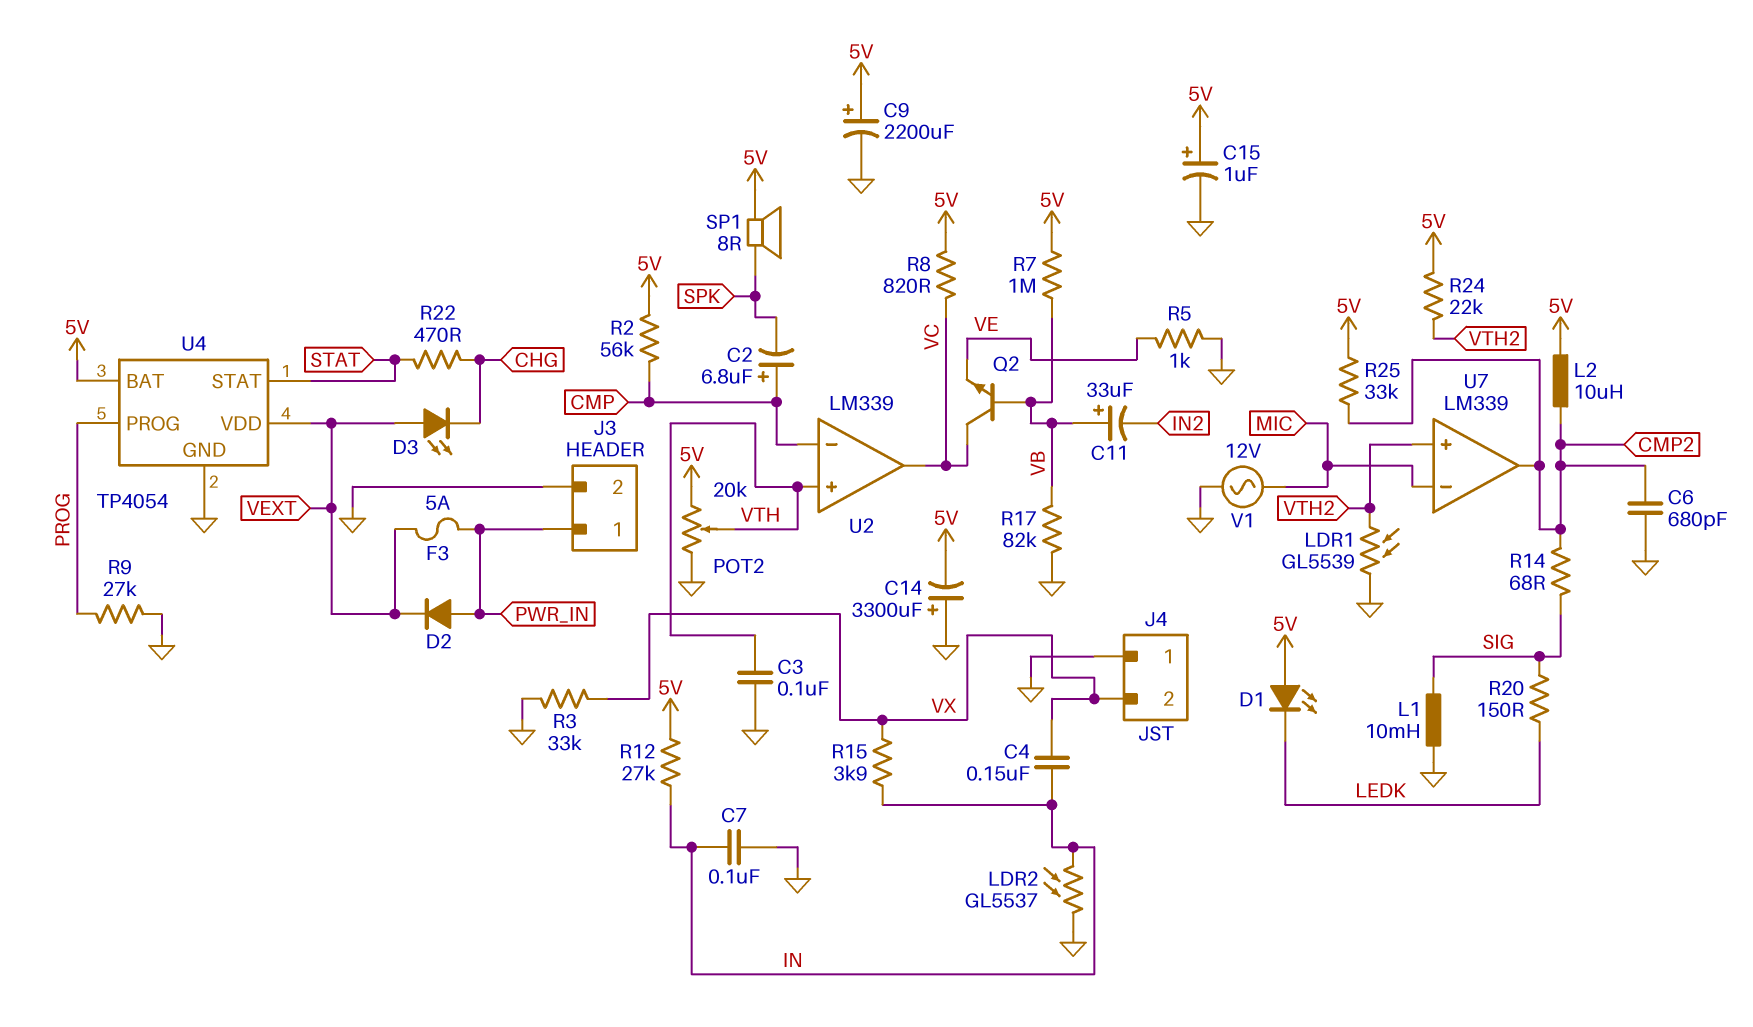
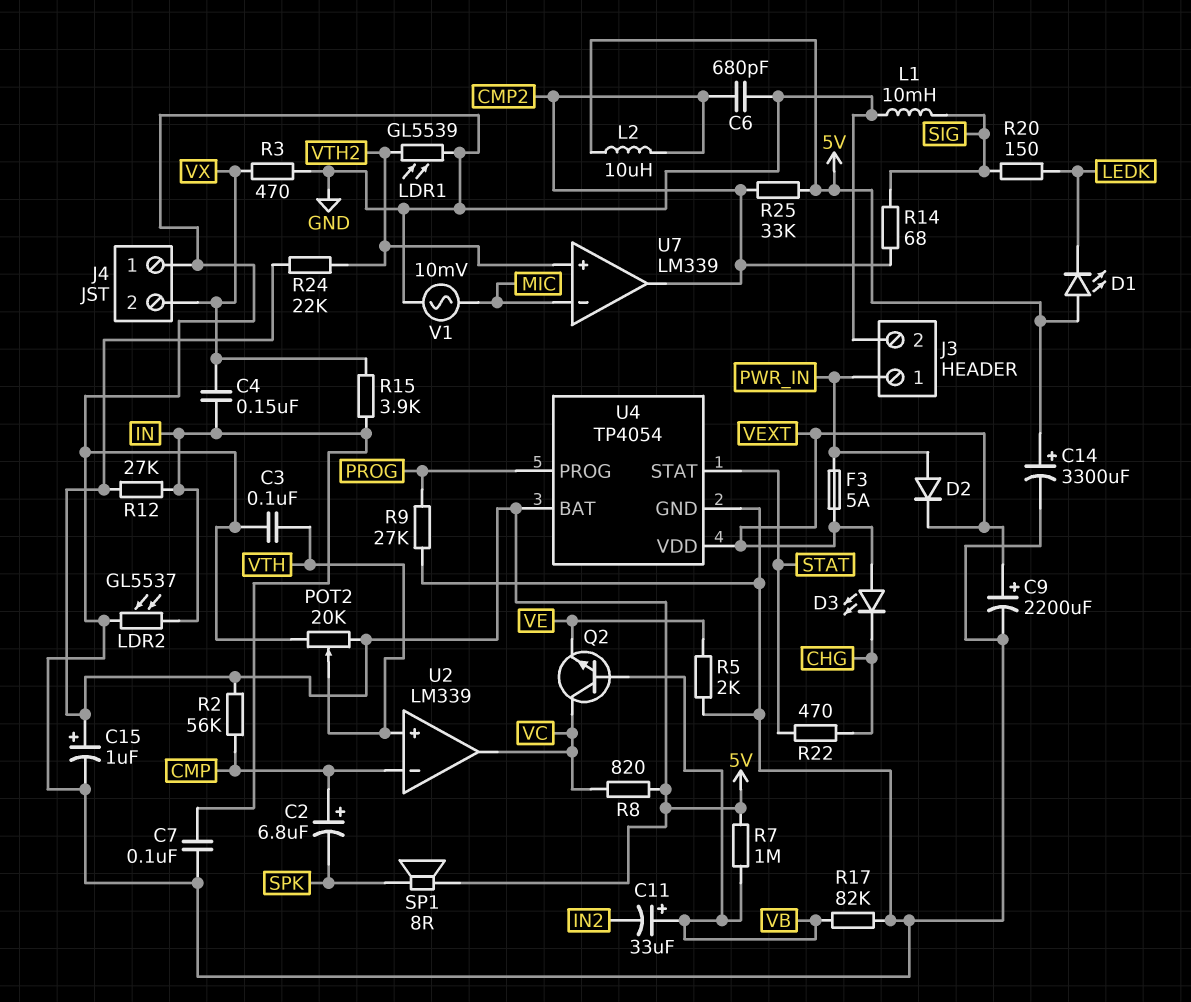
C9: 2200uF (plus 5V, minus GND) -> 2200uF (plus VEXT, minus GND)
C14: 3300uF (plus GND, minus 5V) -> 3300uF (plus 5V, minus GND)
R3: 33k (GND, VX) -> 470 (GND, VX)
R5: 1k (GND, VE) -> 2k (GND, VE)
V1: AC 12V (GND, MIC) -> AC 10mV (GND, MIC)

